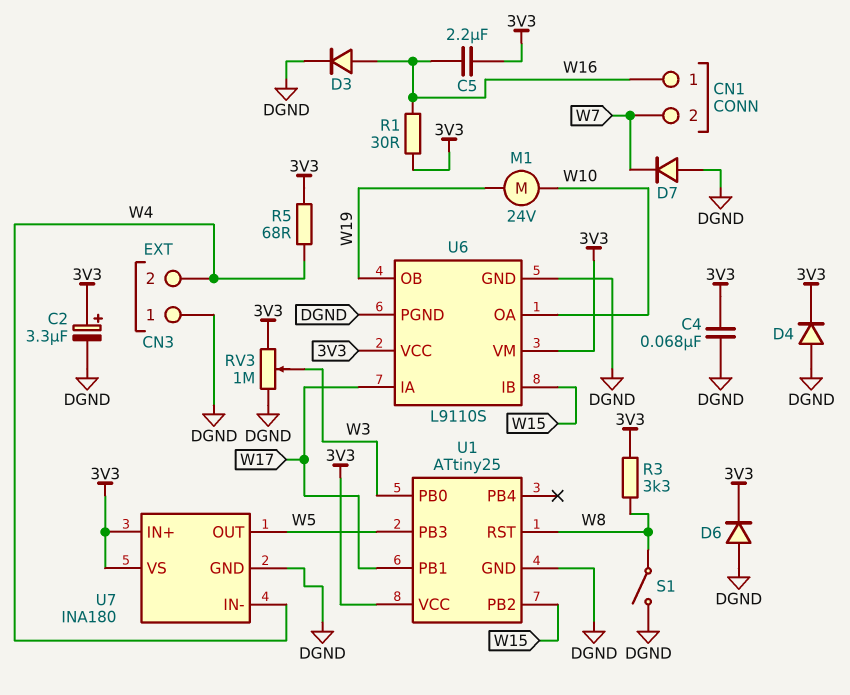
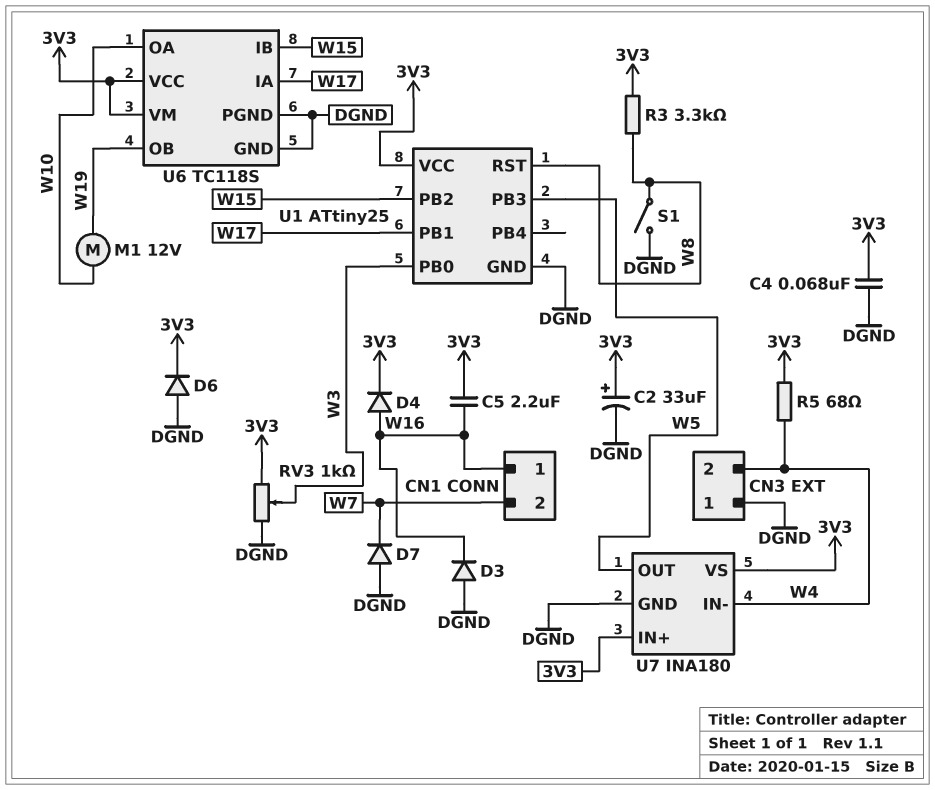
C2: 3.3uF (plus 3V3, minus DGND) -> 33uF (plus 3V3, minus DGND)
D3: diode (A W16, K DGND) -> diode (A DGND, K W16)
D4: diode (A DGND, K 3V3) -> diode (A W16, K 3V3)
M1: motor 24V (W10, W19) -> motor 12V (W10, W19)
R1: 30 (3V3, W16) -> none
RV3: 1M (3V3, DGND, wiper W3) -> 1k (3V3, DGND, wiper W3)
U6: L9110S -> TC118S

